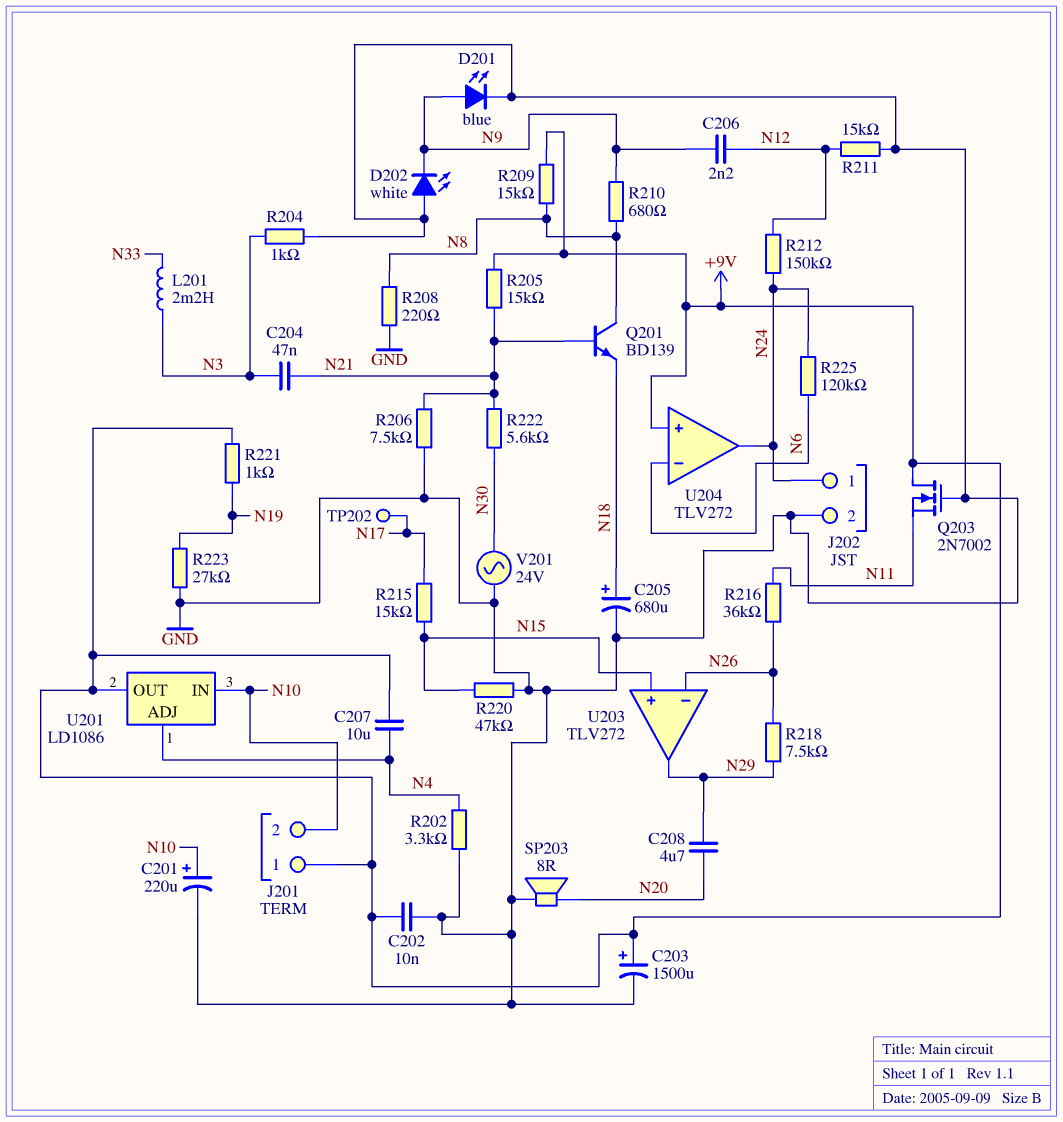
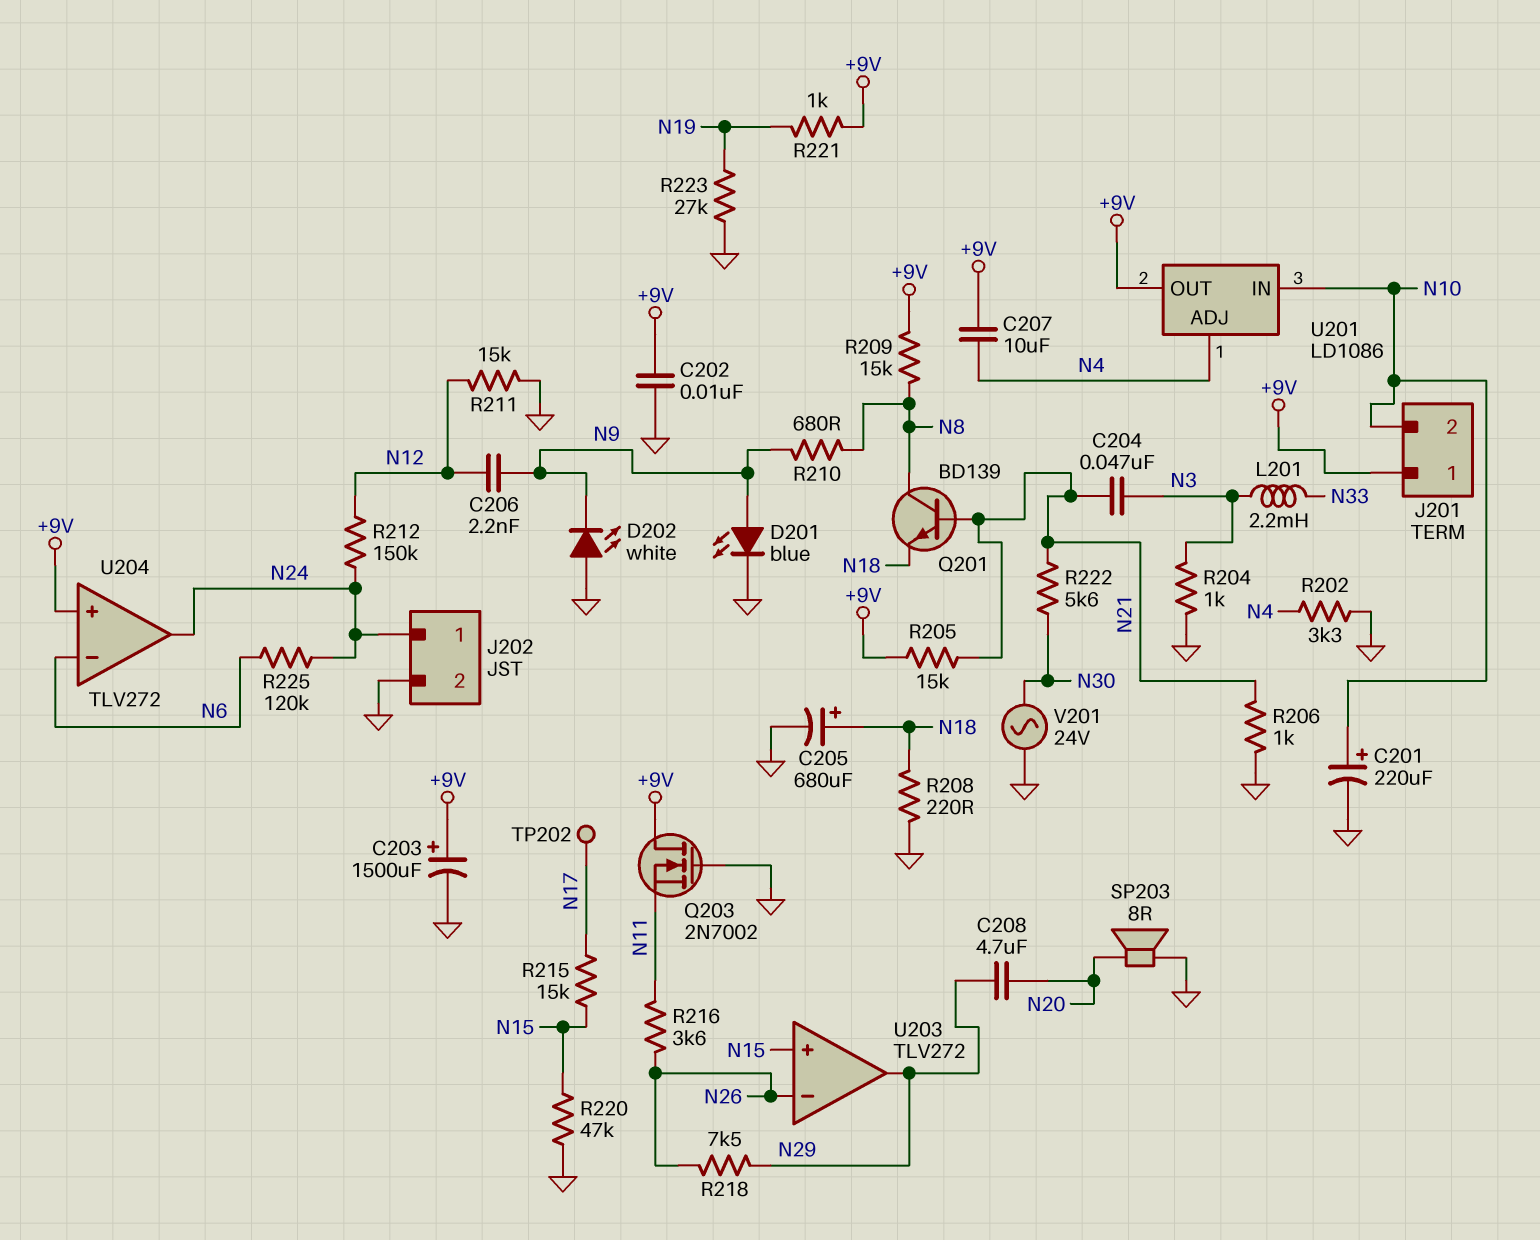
R206: 7.5k (GND, N21) -> 1k (GND, N21)
R208: 220 (GND, N8) -> 220 (GND, N18)
R216: 36k (N11, N26) -> 3.6k (N11, N26)

